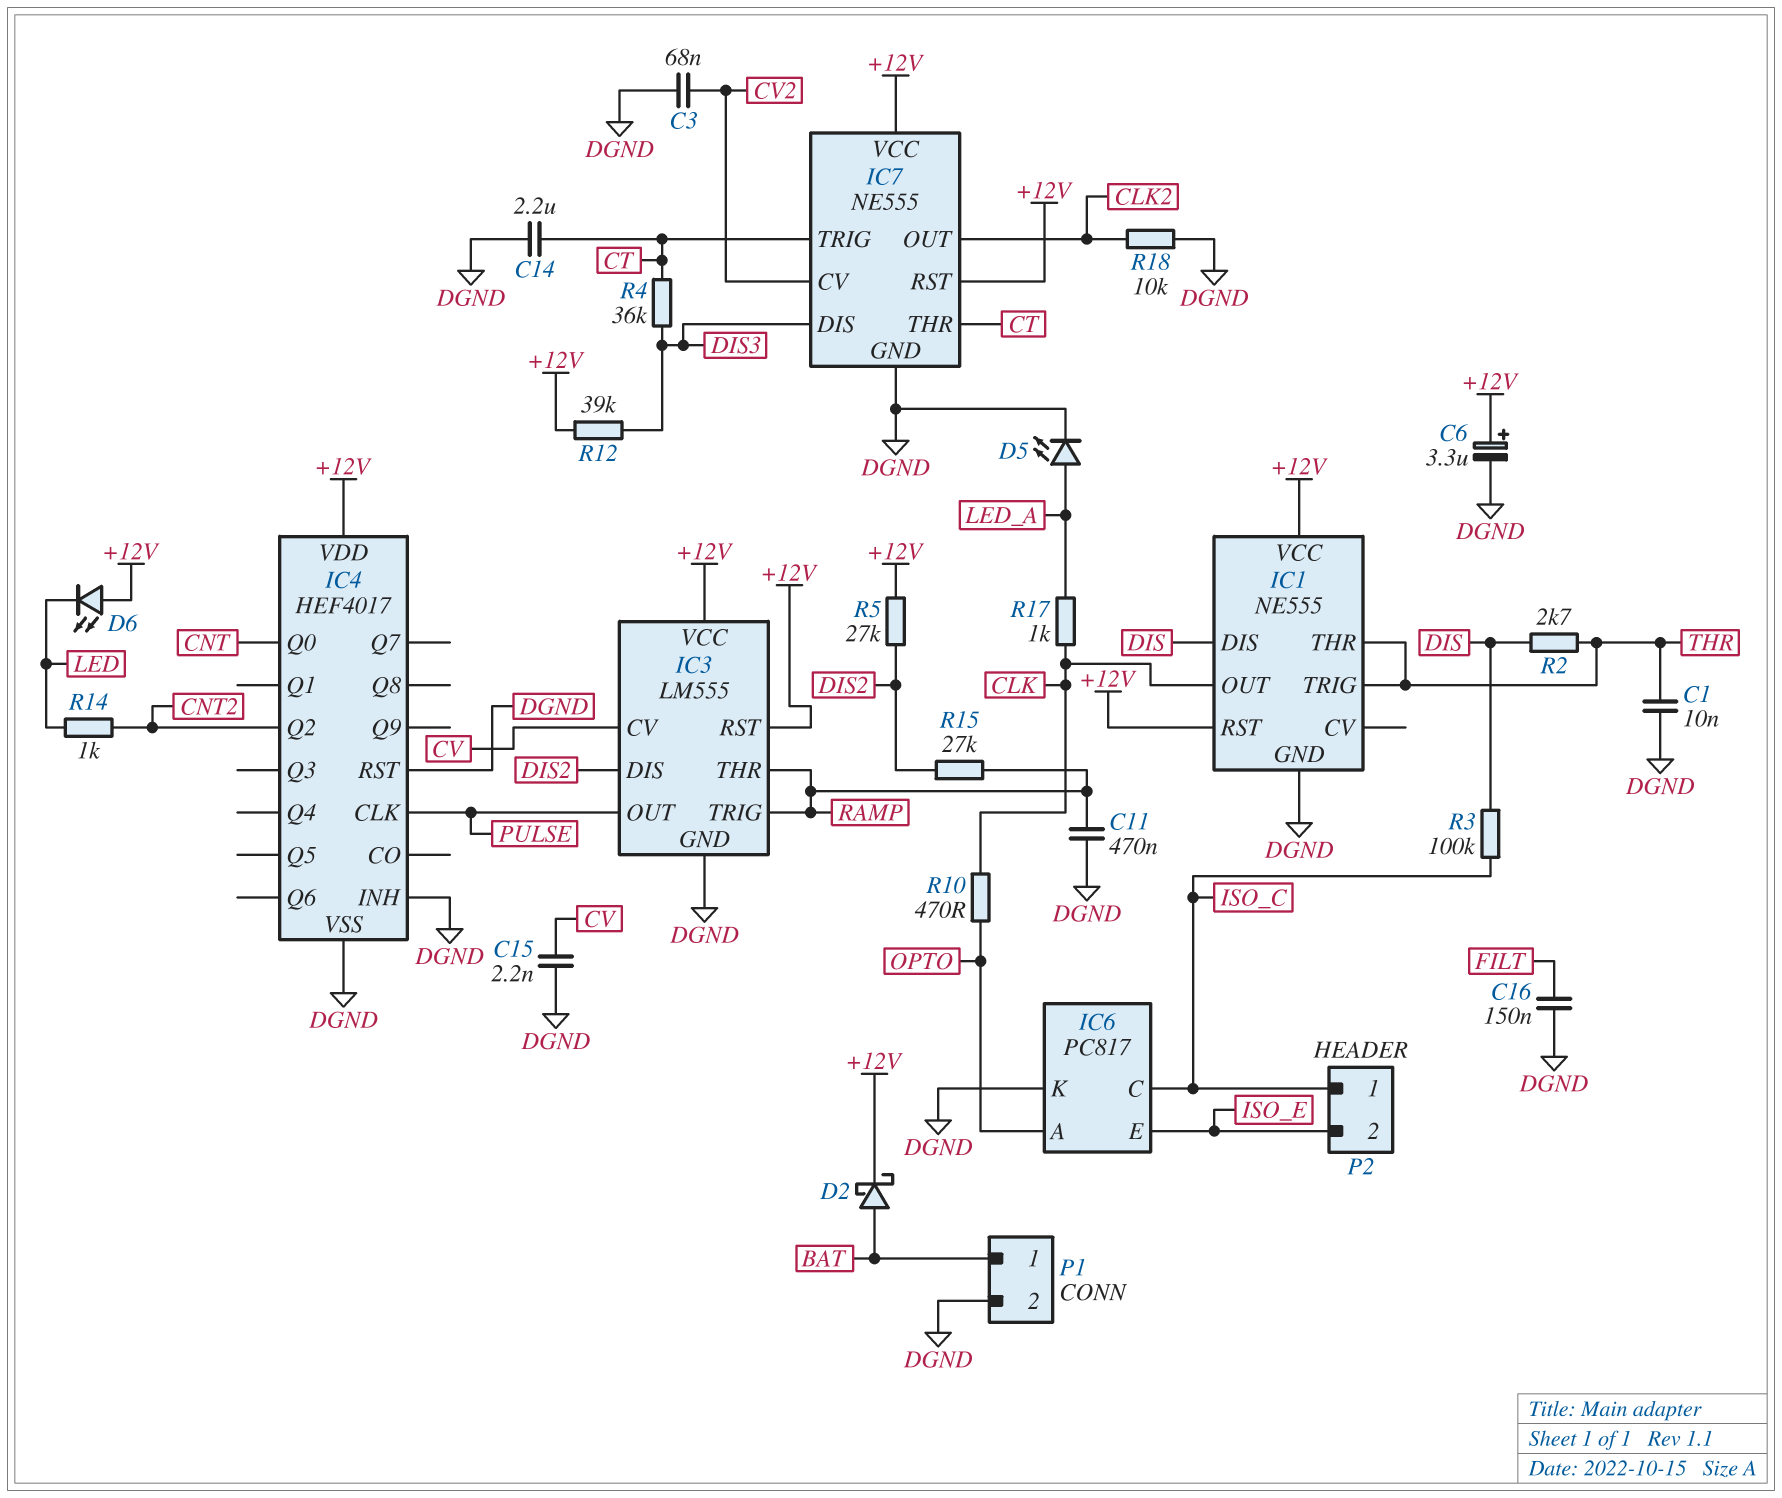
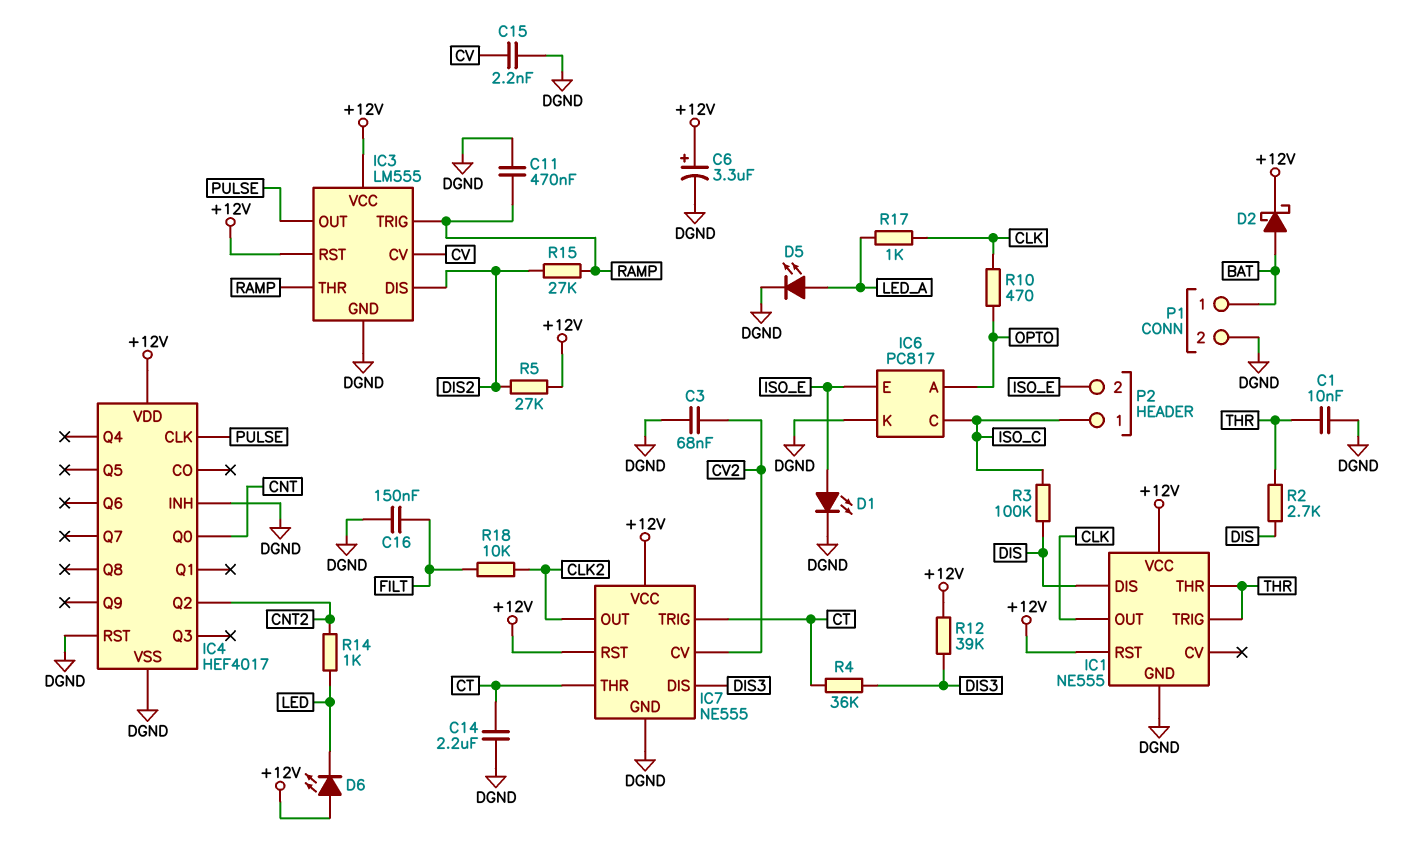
D1: none -> LED (A ISO_E, K DGND)
R18: 10k (CLK2, DGND) -> 10k (CLK2, FILT)

